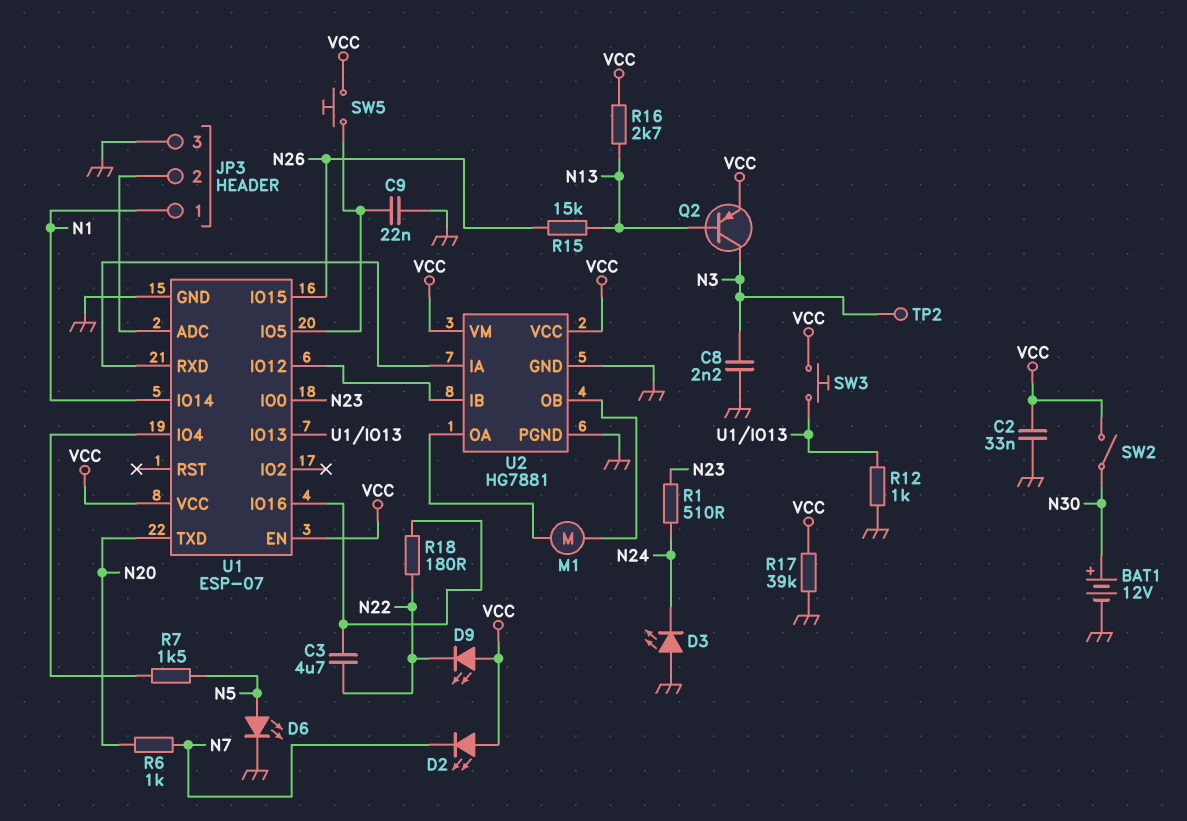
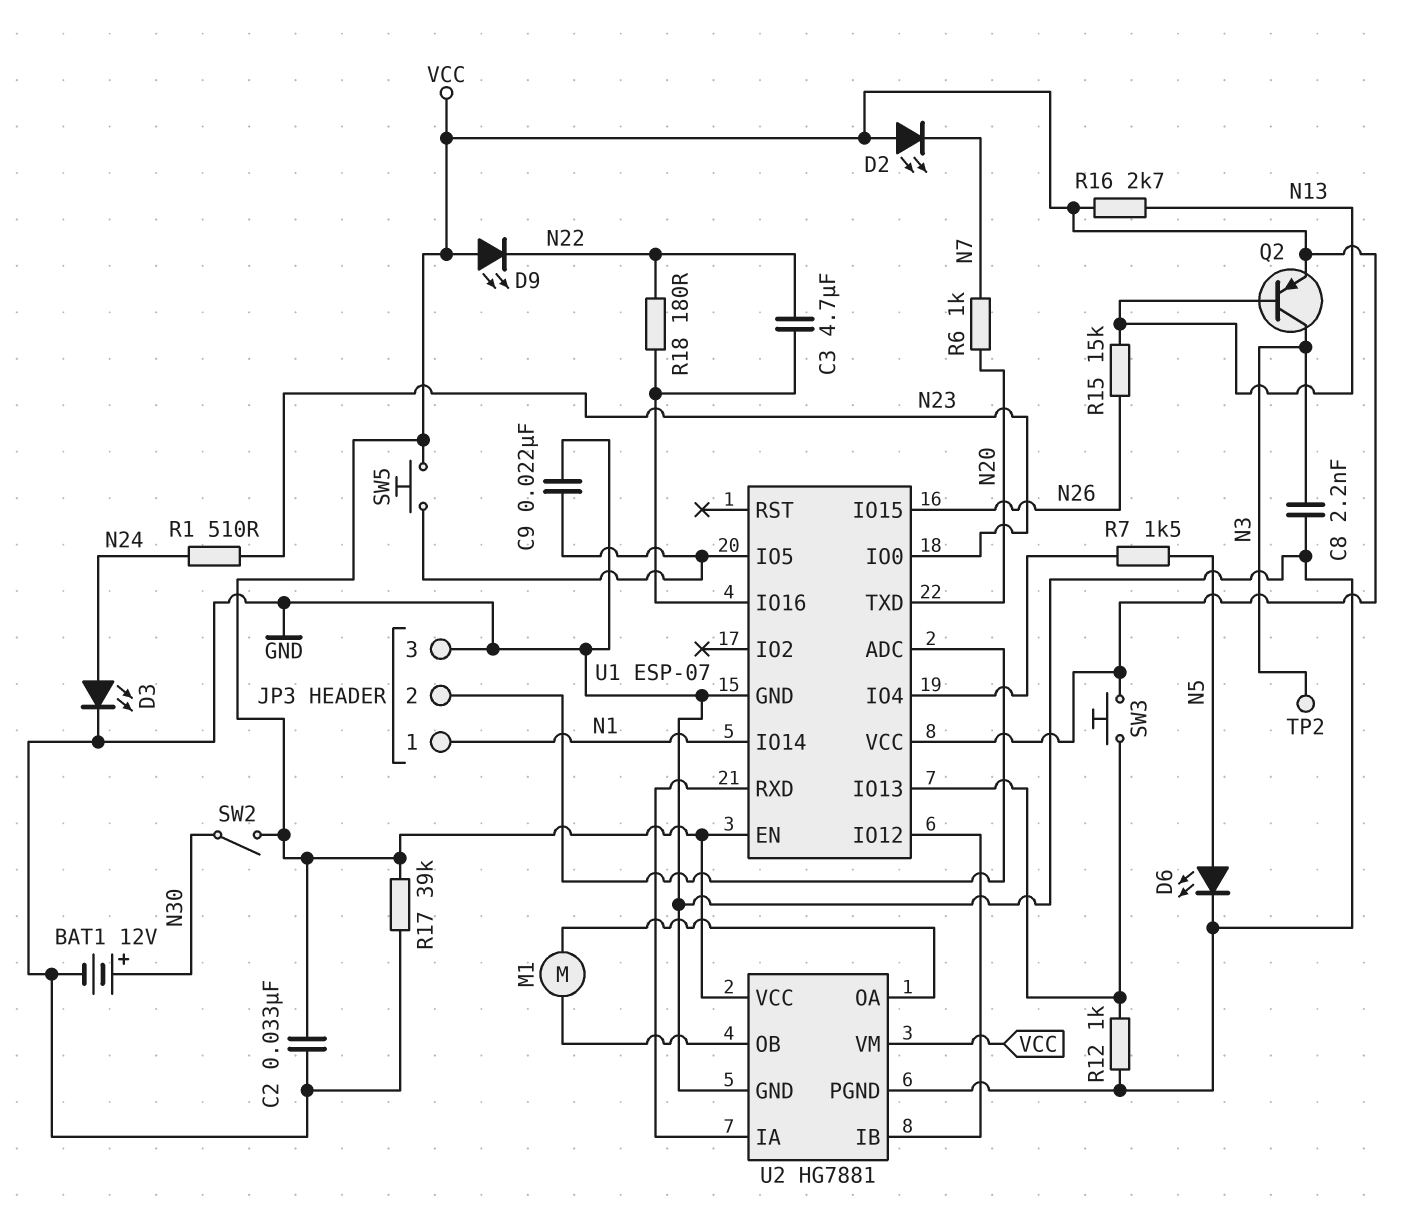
D3: LED (A GND, K N24) -> LED (A N24, K GND)

